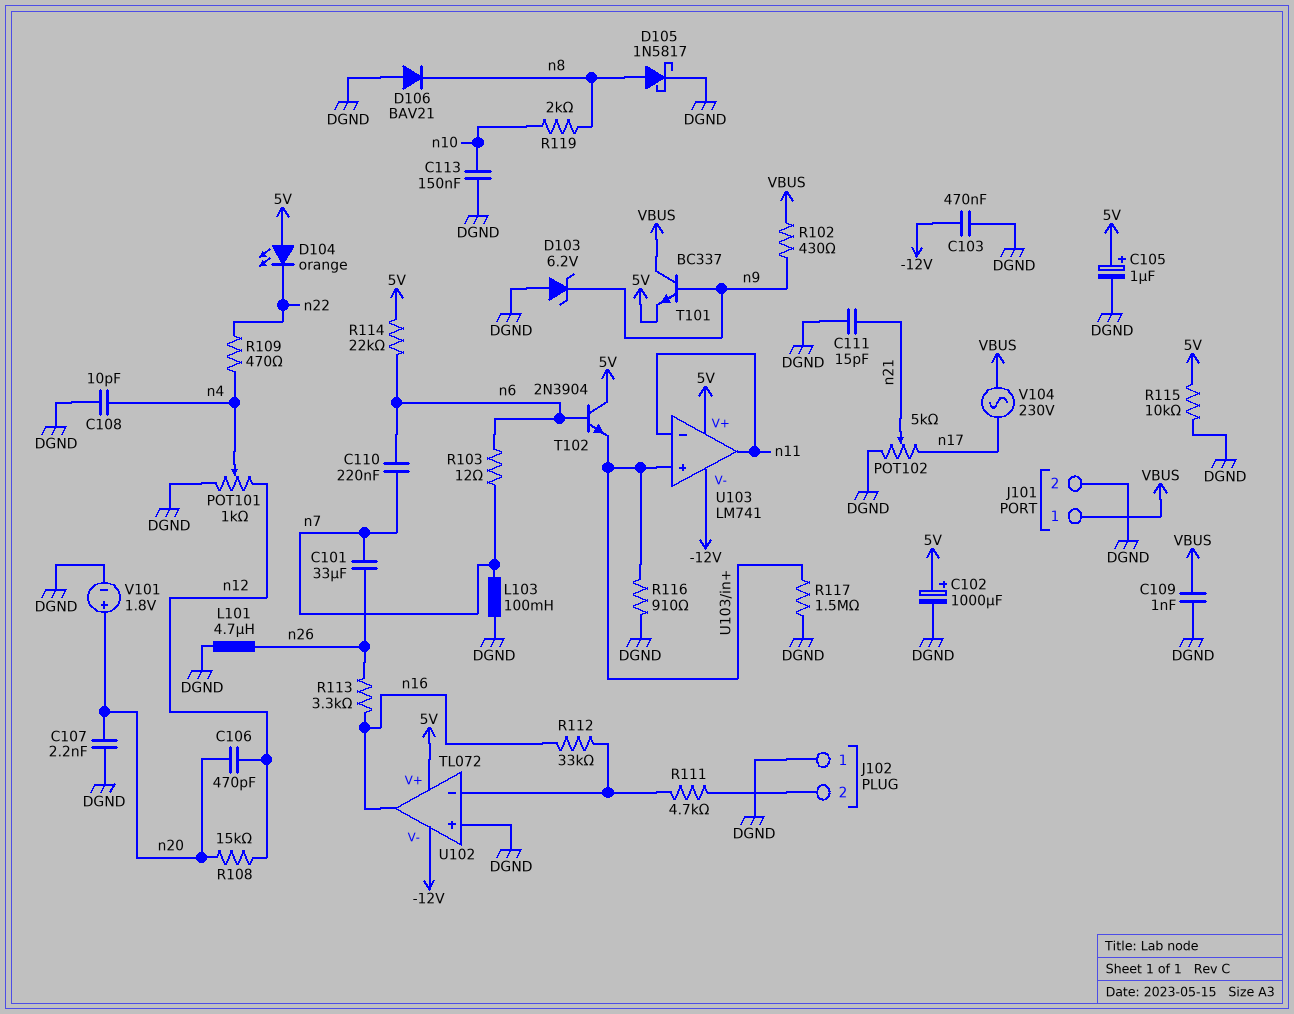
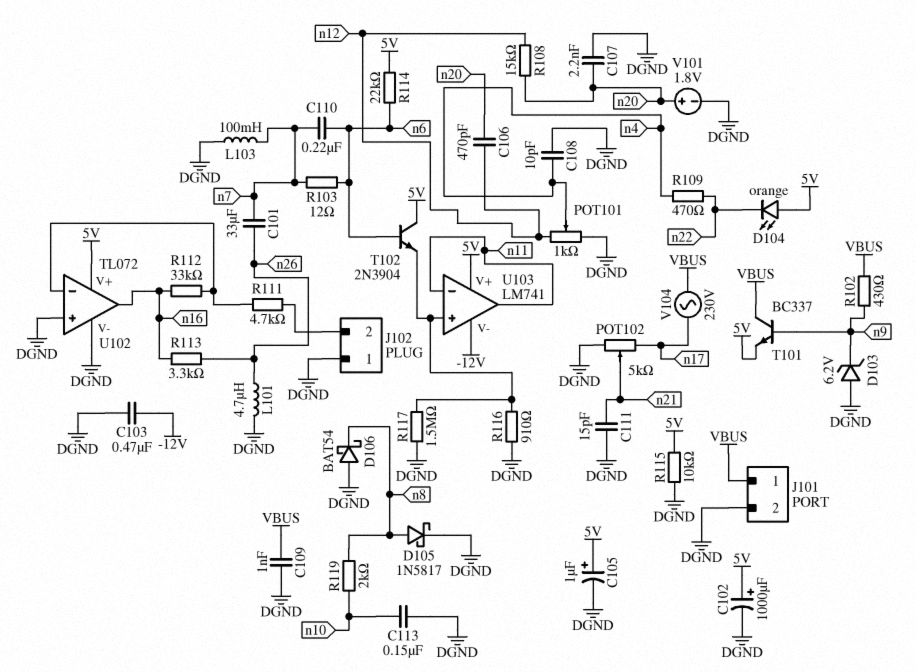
D106: diode BAV21 (A DGND, K n8) -> schottky BAT54 (A DGND, K n8)
U102 pin V-: -12V -> DGND

